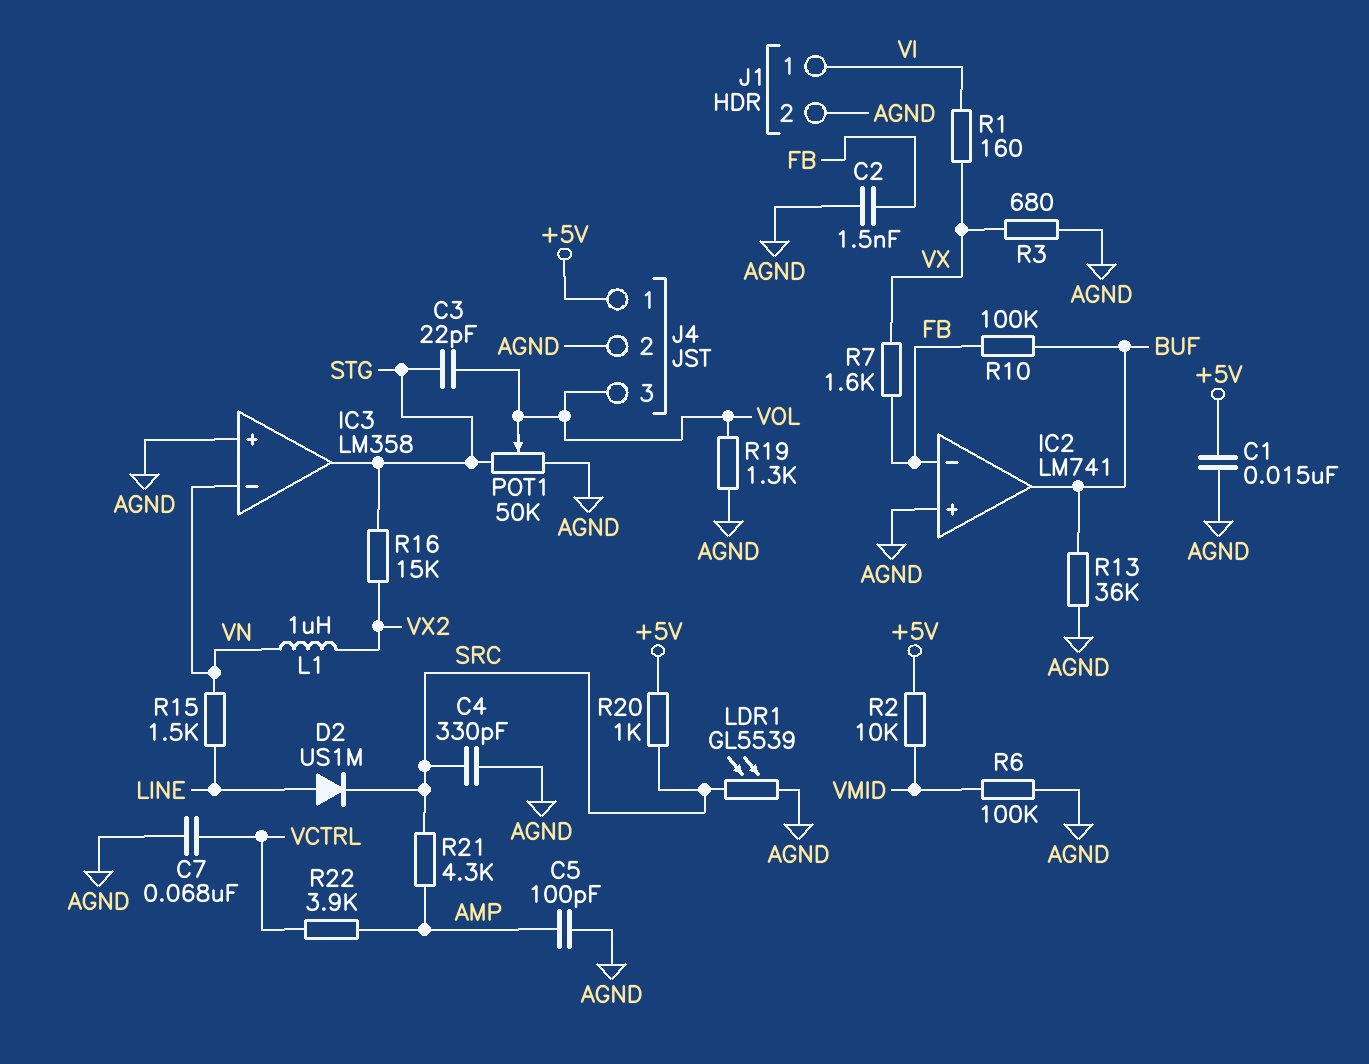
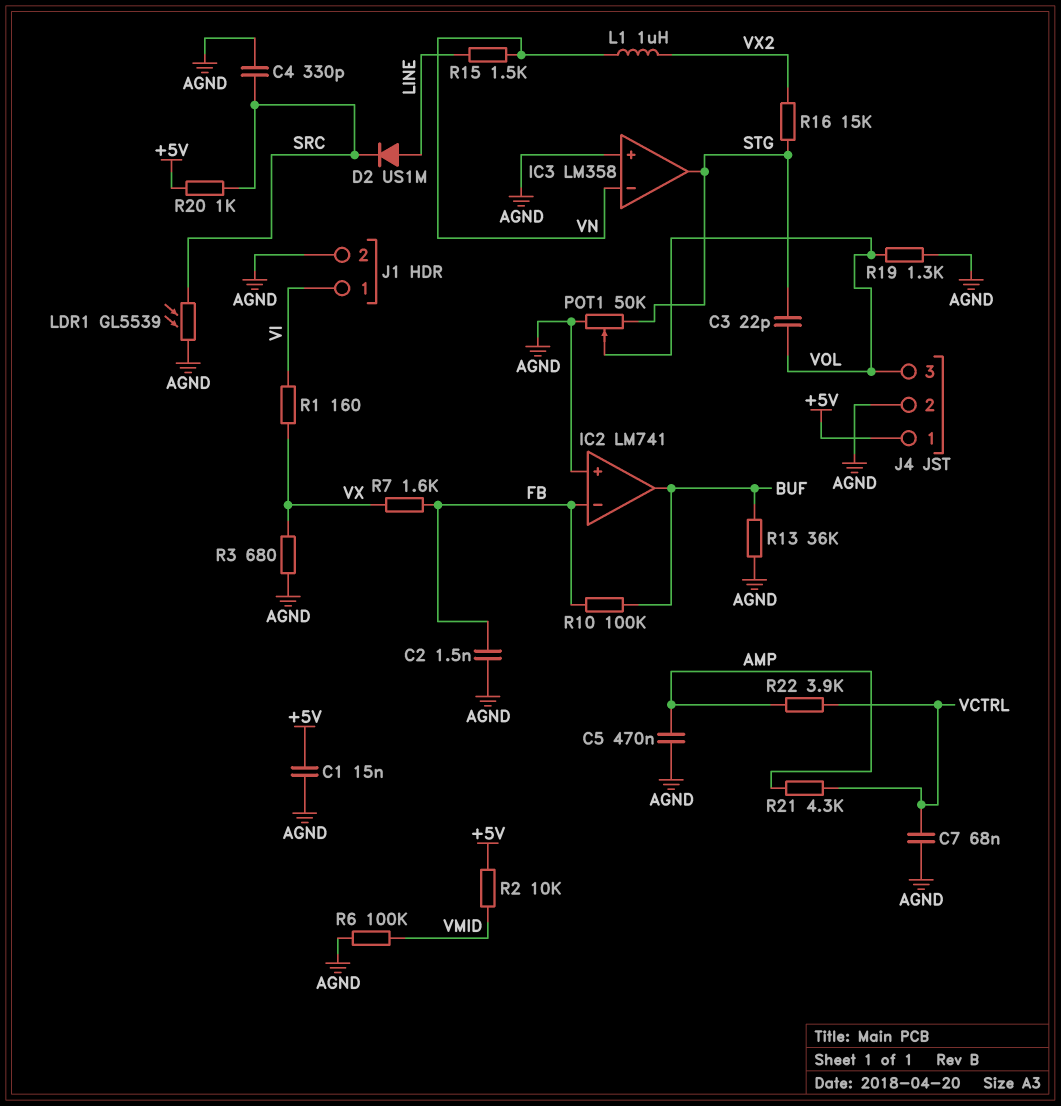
C5: 100pF (AGND, AMP) -> 470nF (AGND, AMP)
R21: 4.3k (AMP, SRC) -> 4.3k (AMP, VCTRL)

